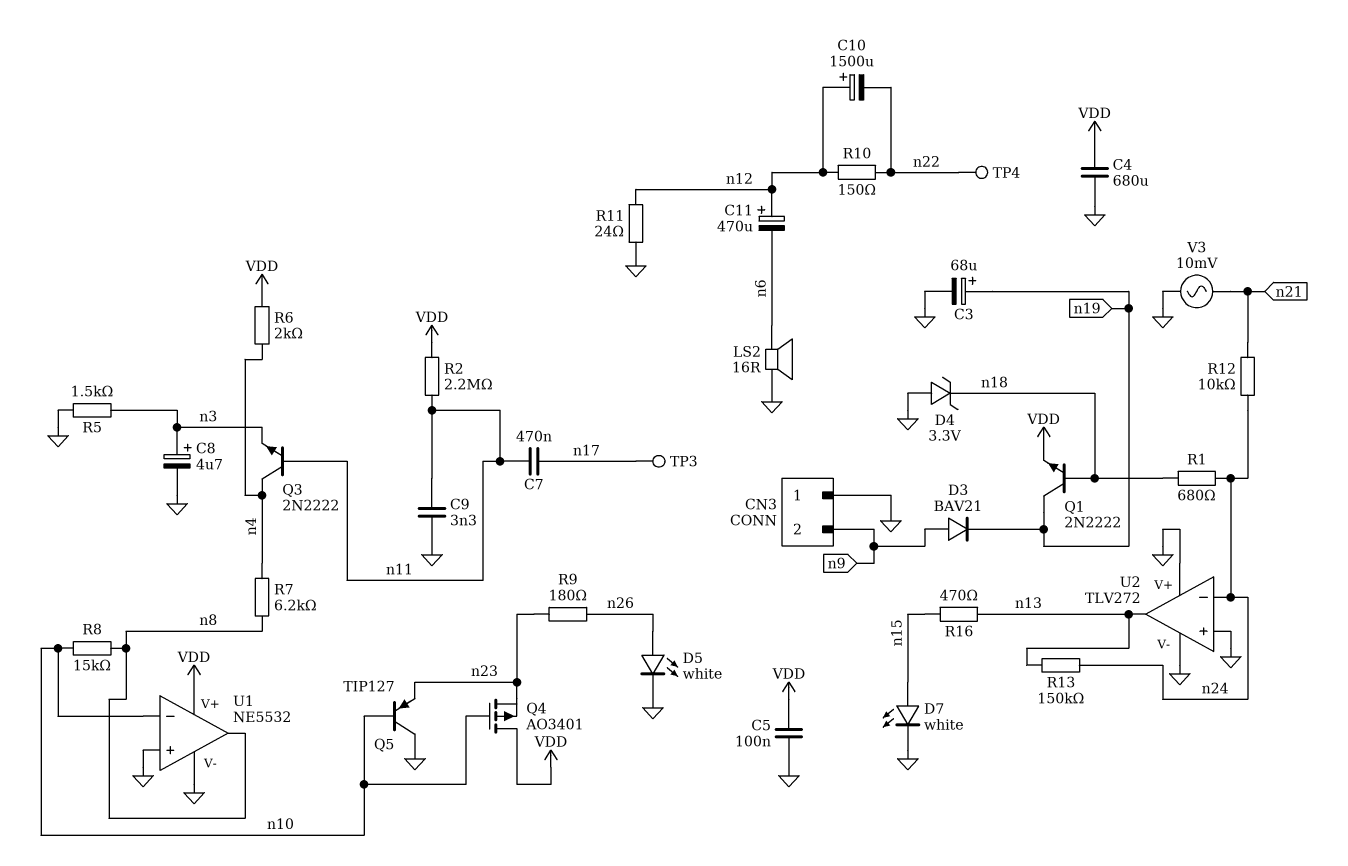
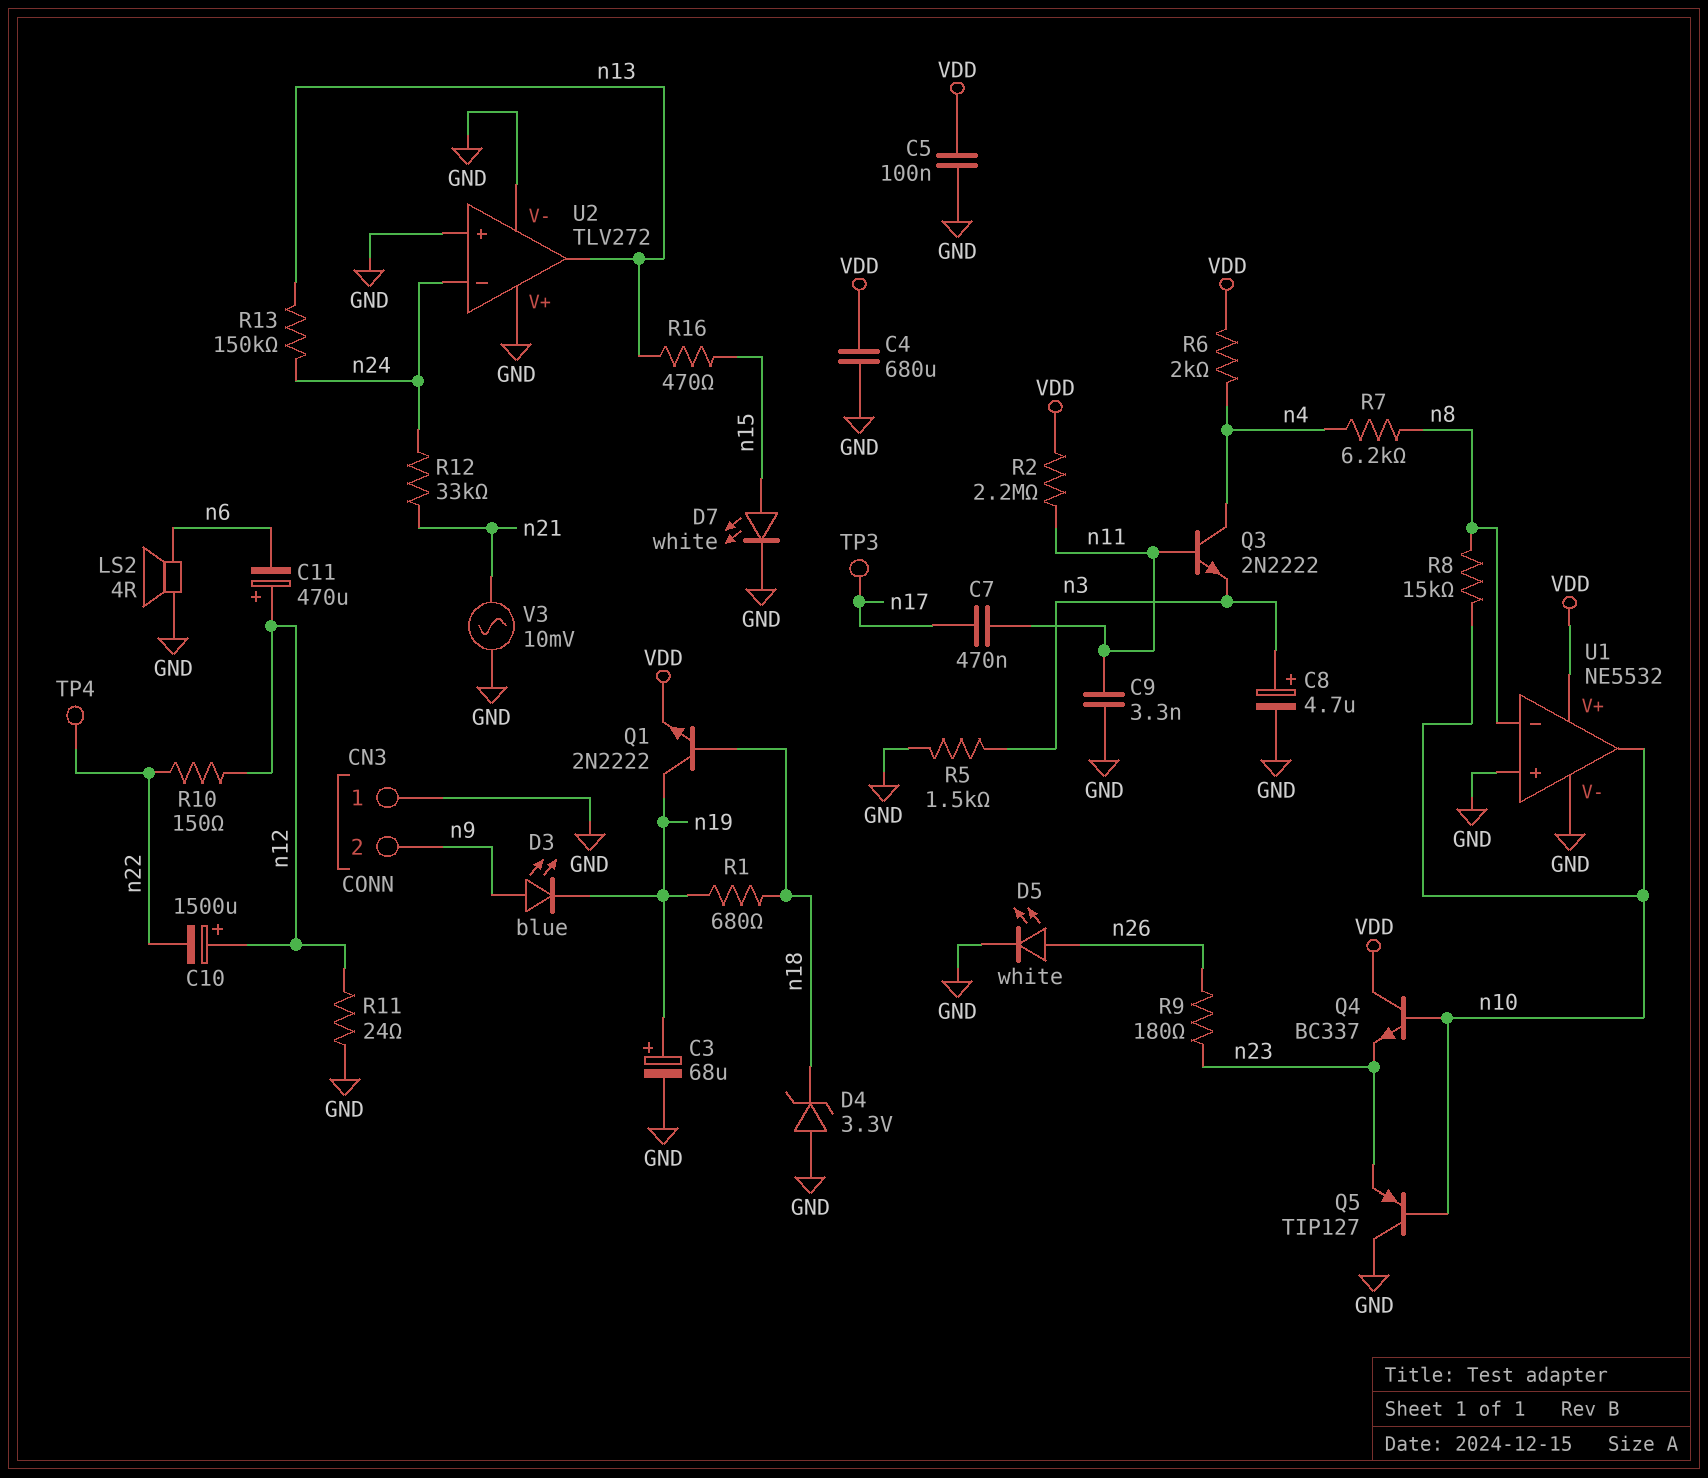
D3: diode BAV21 (A n9, K n19) -> LED blue (A n9, K n19)
LS2: speaker 16R (GND, n6) -> speaker 4R (GND, n6)
Q4: PMOS AO3401 (G n10, D VDD, S n23) -> NPN BC337 (B n10, C VDD, E n23)
R1: 680 (n18, n24) -> 680 (n18, n19)
R12: 10k (n21, n24) -> 33k (n21, n24)
U1 pin in-: n10 -> n8
U1 pin out: n8 -> n10

